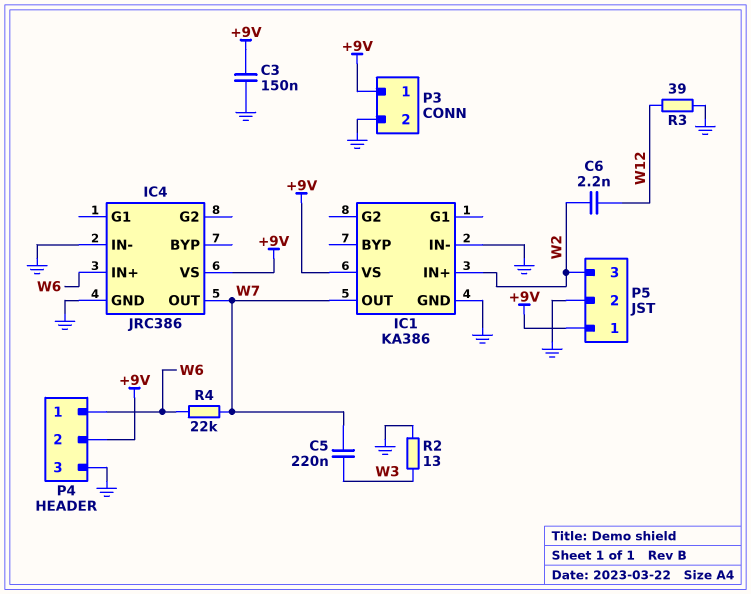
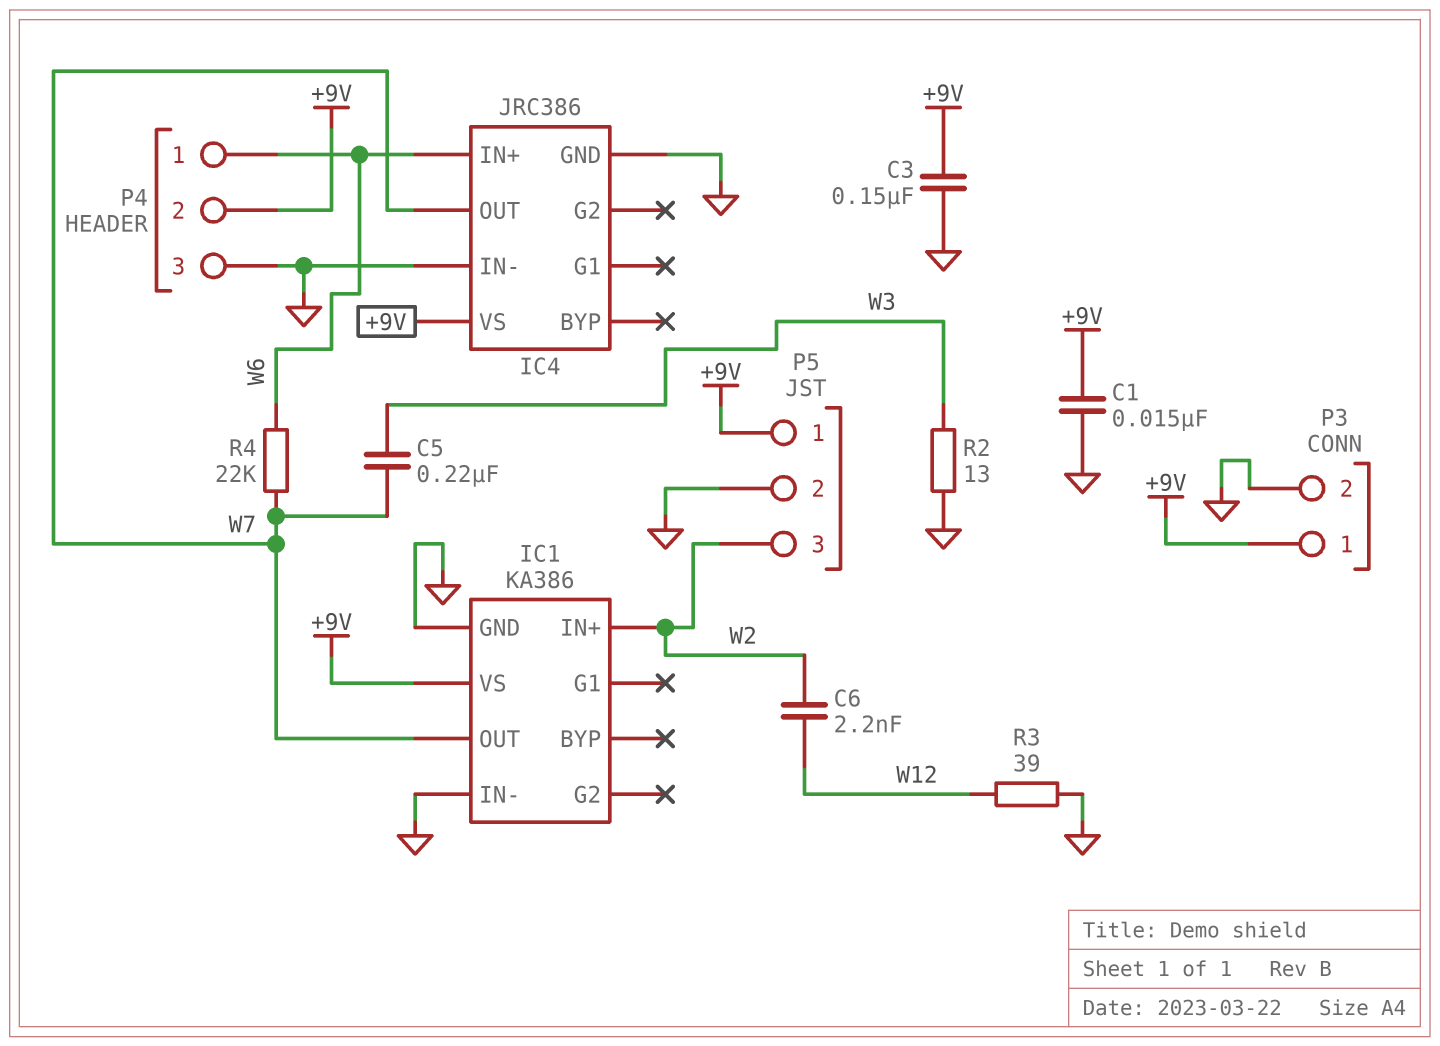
C1: none -> 15nF (+9V, GND)

